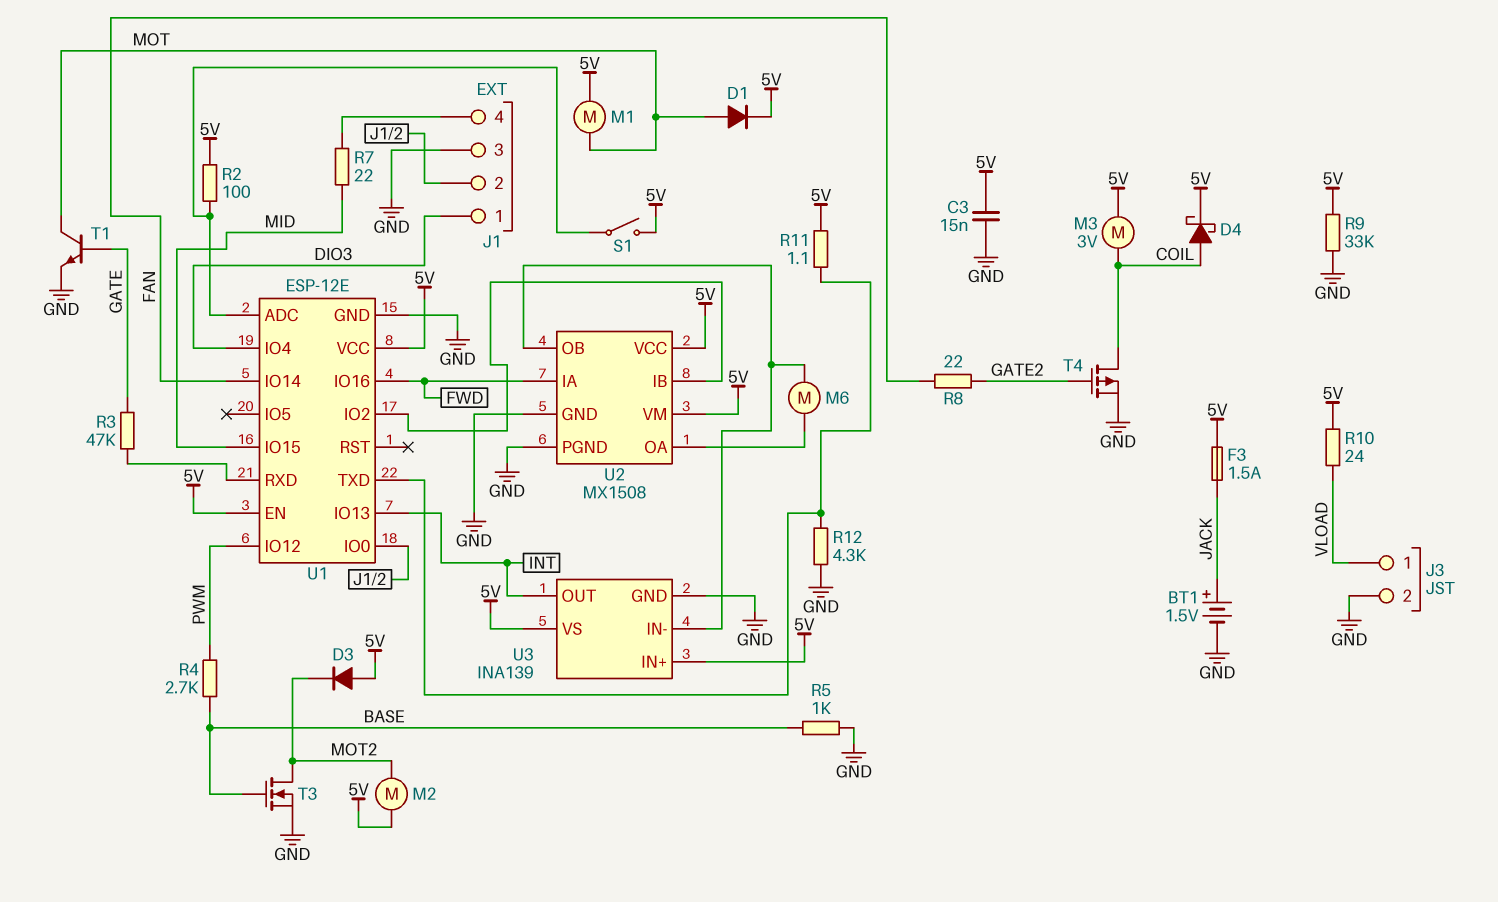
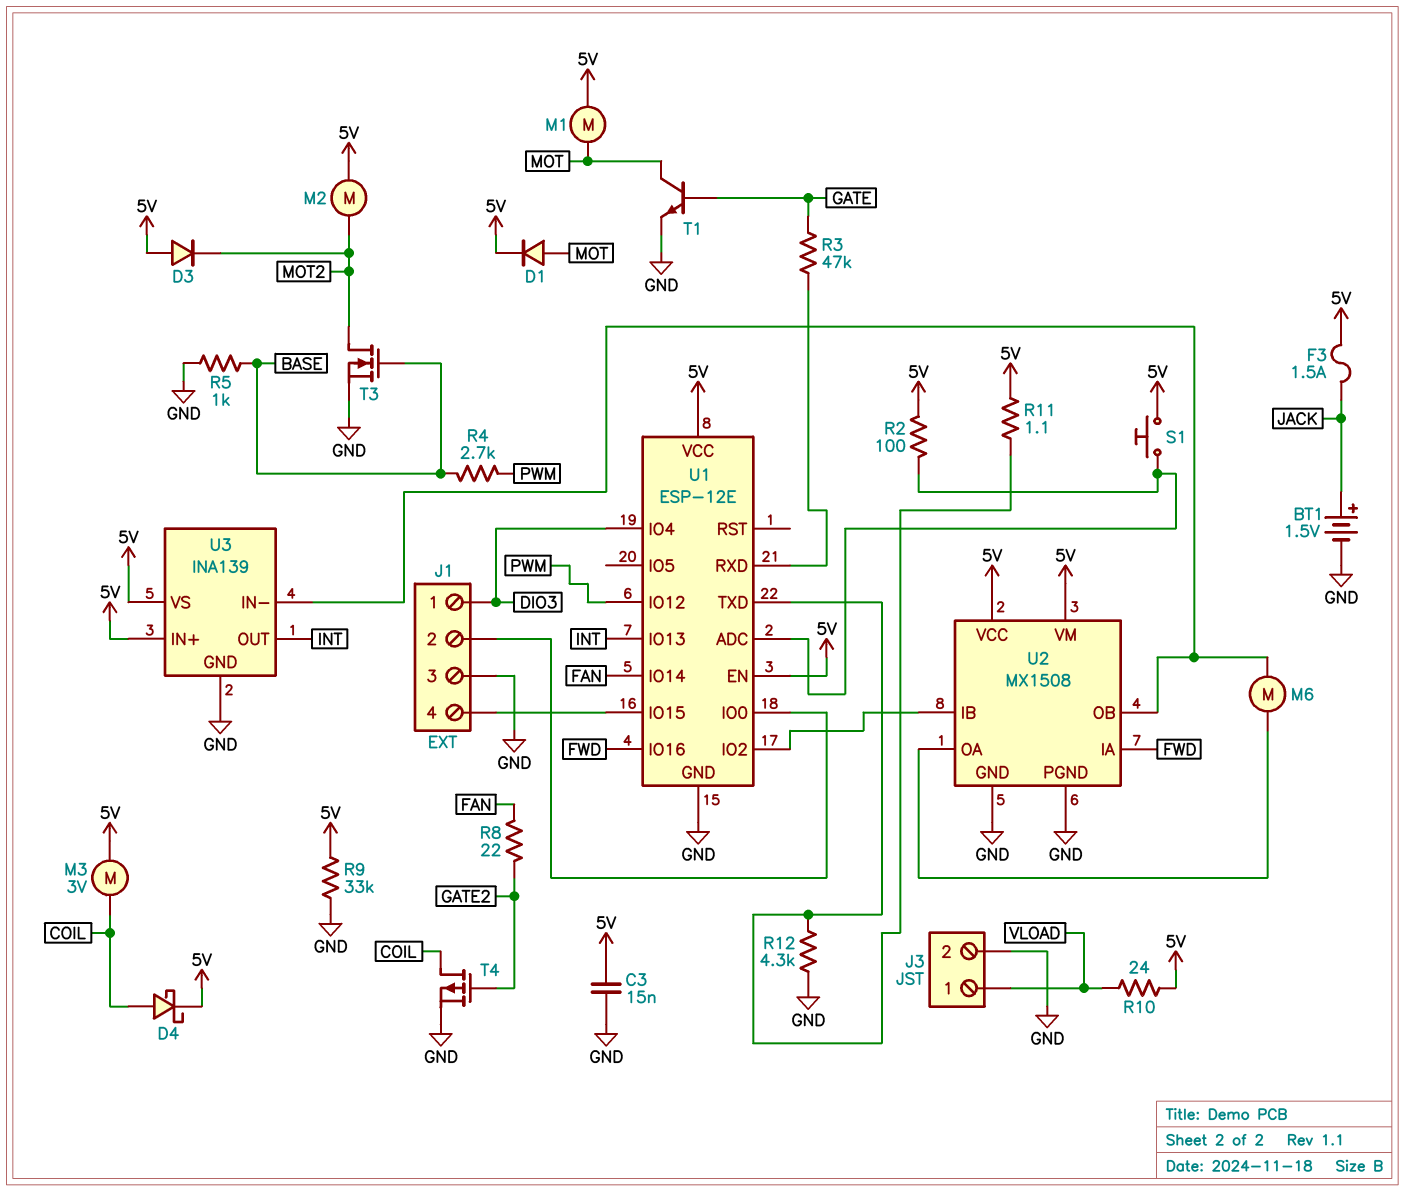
R7: 22 (J1/4, MID) -> none
S1: switch (5V, U1/ADC) -> button (5V, U1/ADC)
U1 pin IO15: MID -> J1/4

